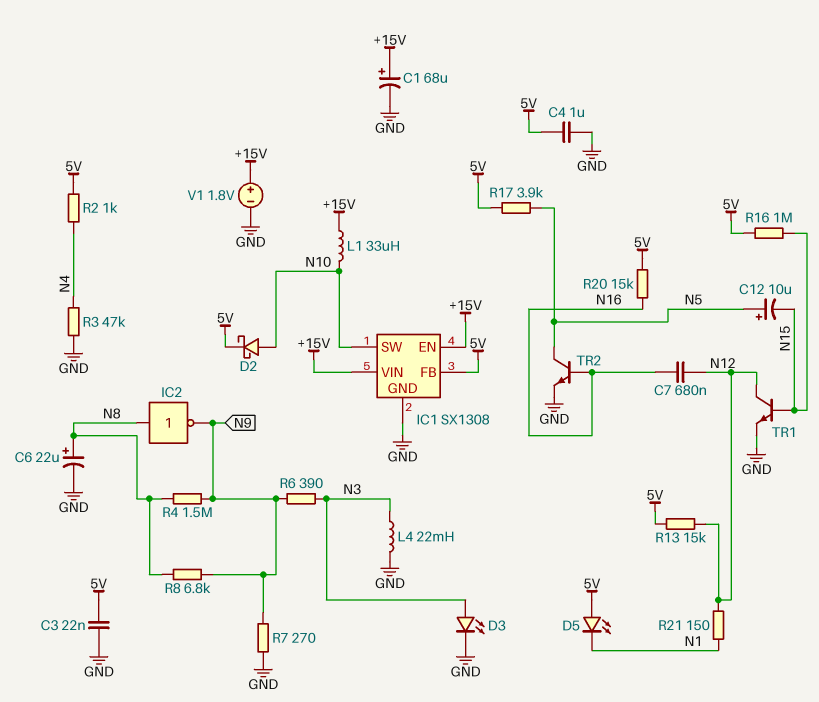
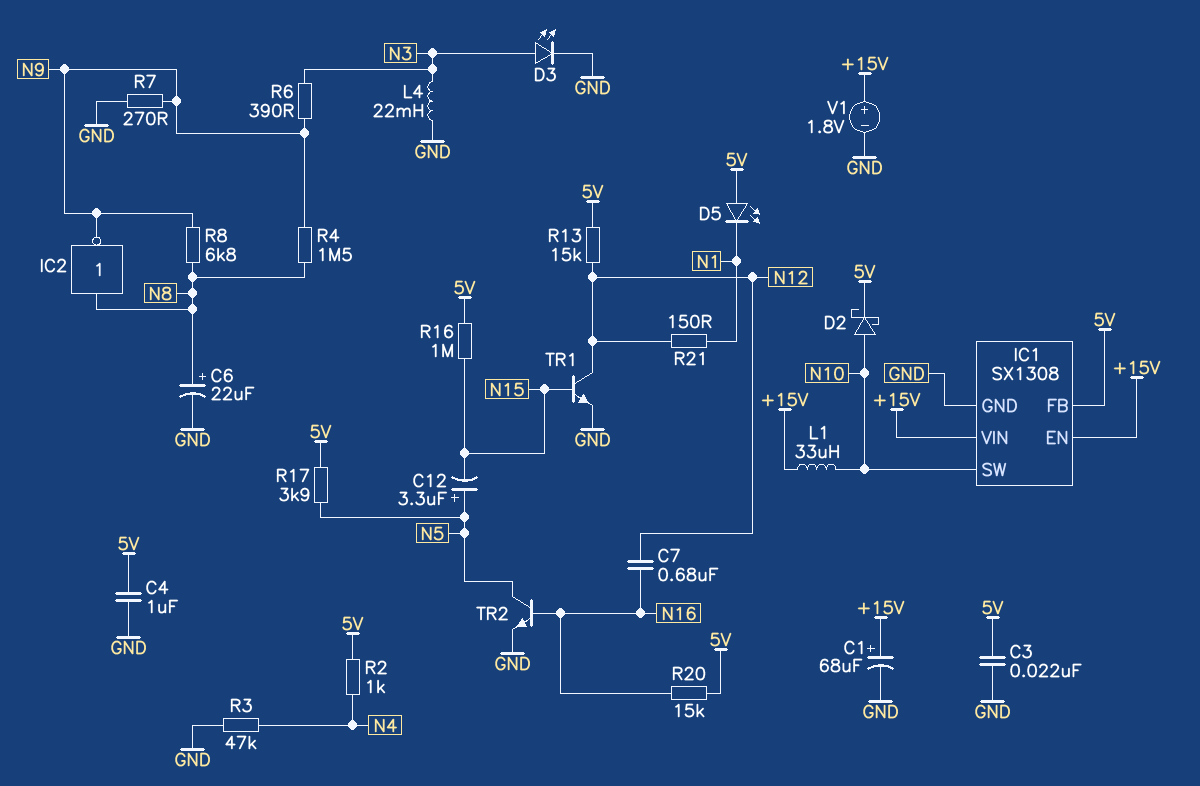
C12: 10uF (plus N5, minus N15) -> 3.3uF (plus N5, minus N15)

